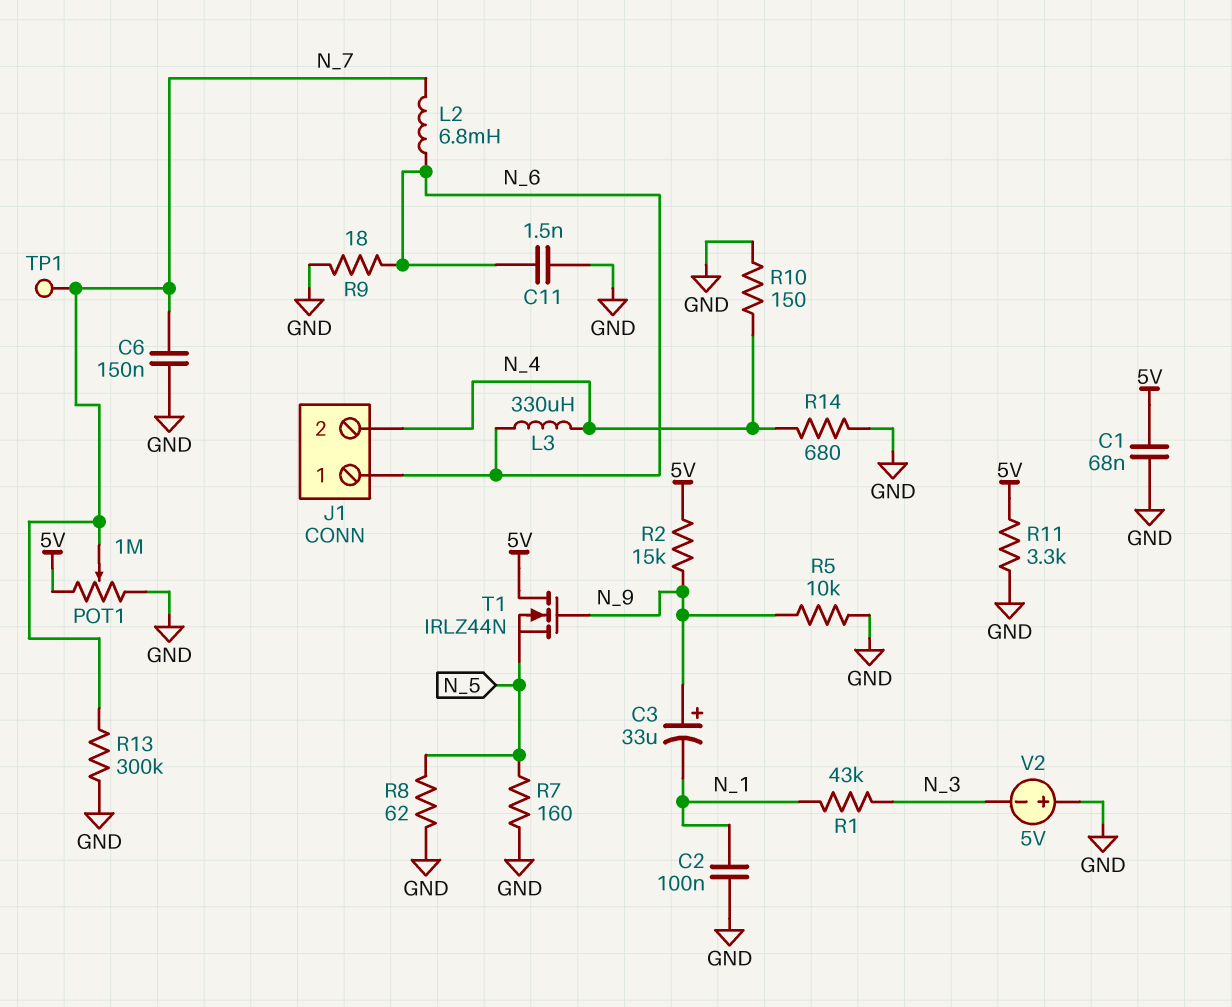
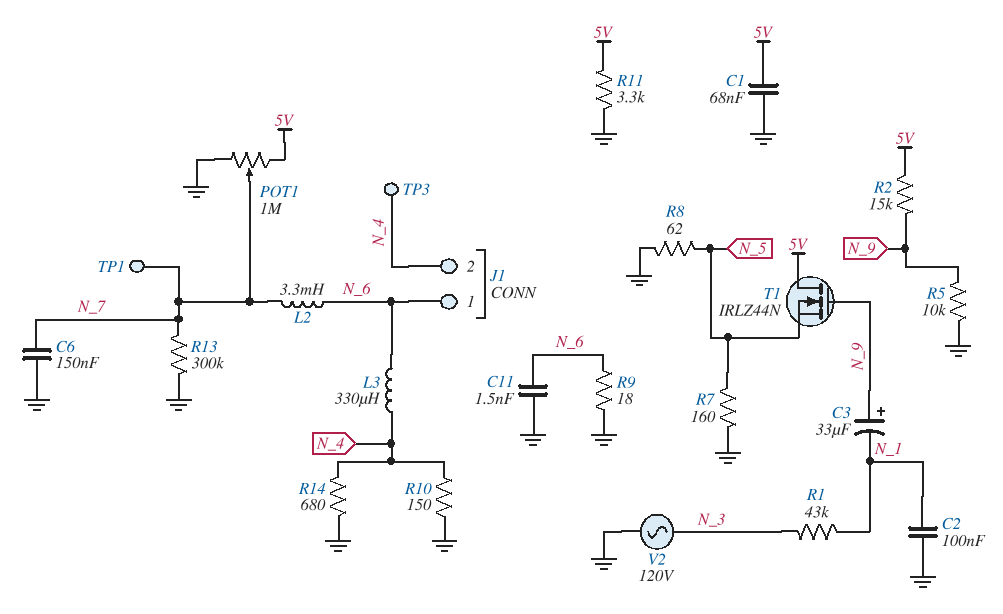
L2: 6.8mH (N_6, N_7) -> 3.3mH (N_6, N_7)
TP3: none -> test point (N_4)
V2: 5V (plus GND, minus N_3) -> AC 120V (GND, N_3)

